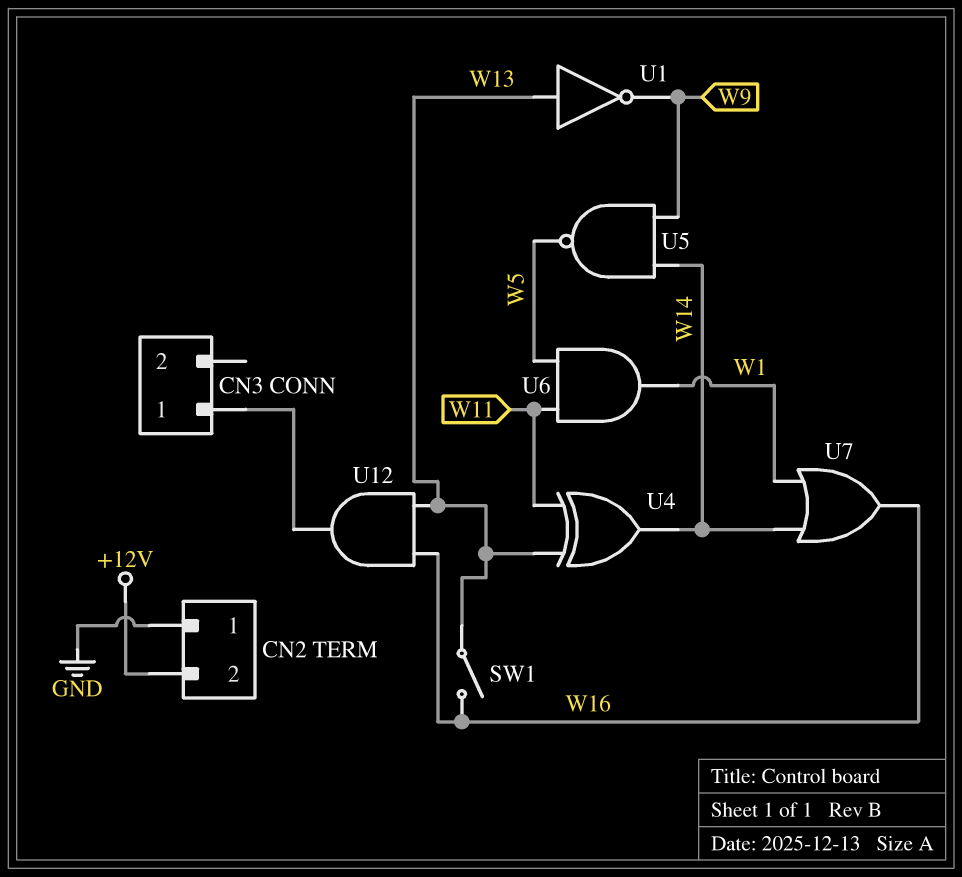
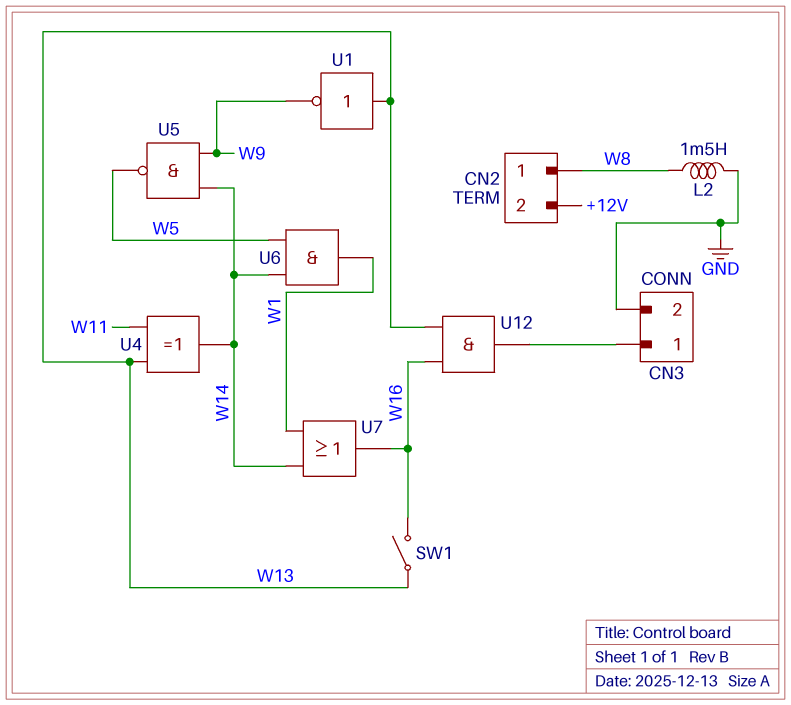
CN2 pin 1: GND -> W8
CN3 pin 2: none -> GND
L2: none -> 1.5mH (GND, W8)
U6: AND (in W5, in W11, out W1) -> AND (in W5, in W14, out W1)

